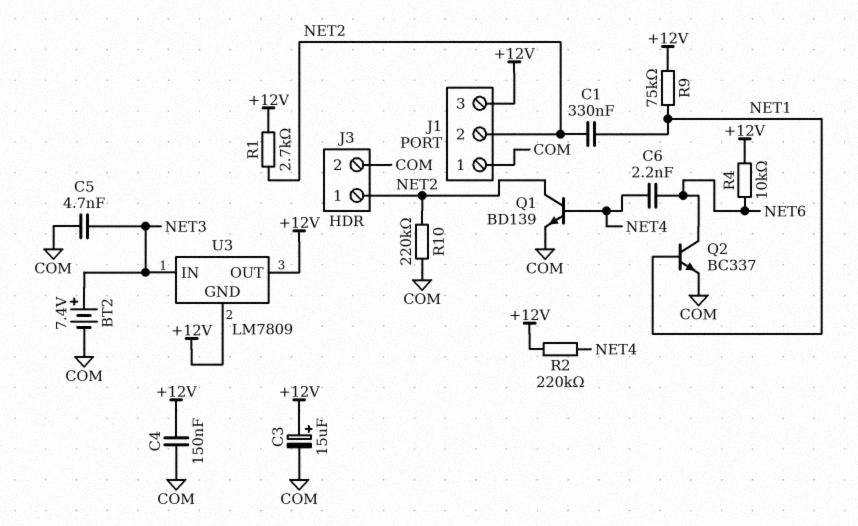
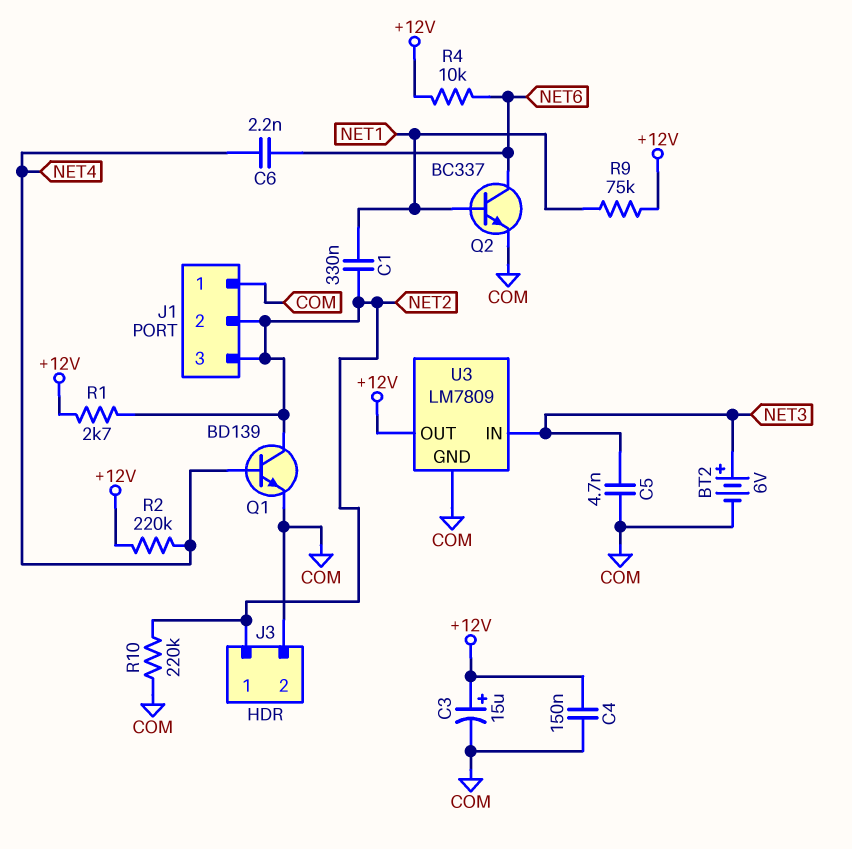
BT2: 7.4V (plus NET3, minus COM) -> 6V (plus NET3, minus COM)
J1 pin 3: +12V -> NET2
U3 pin GND: +12V -> COM

